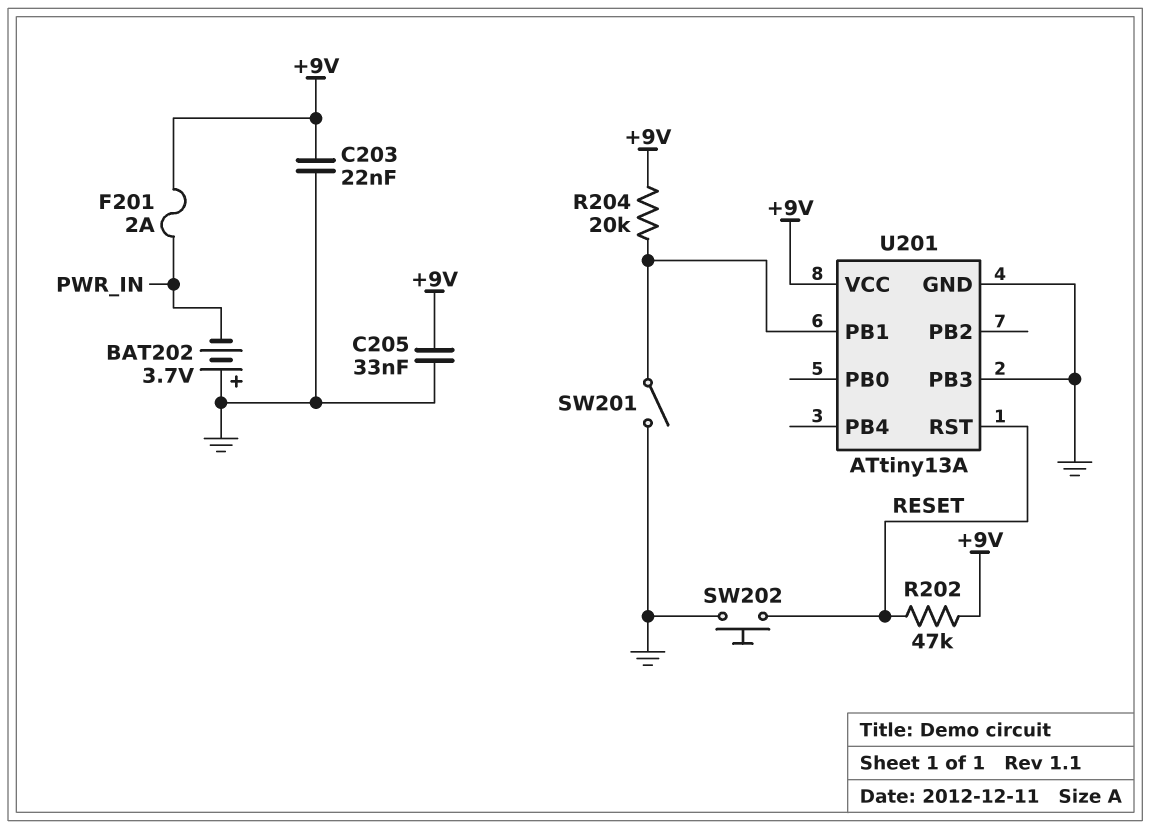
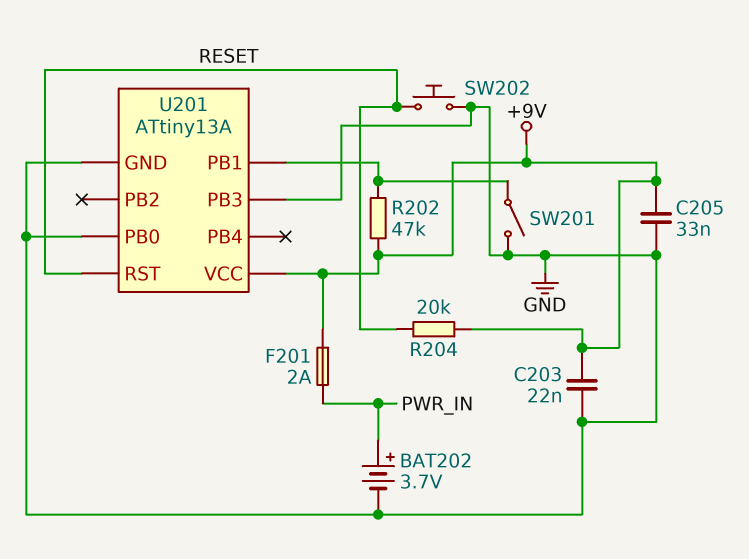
BAT202: 3.7V (plus GND, minus PWR_IN) -> 3.7V (plus PWR_IN, minus GND)
R202: 47k (+9V, RESET) -> 47k (+9V, U201/PB1)
R204: 20k (+9V, U201/PB1) -> 20k (+9V, RESET)
U201 pin PB0: none -> GND

